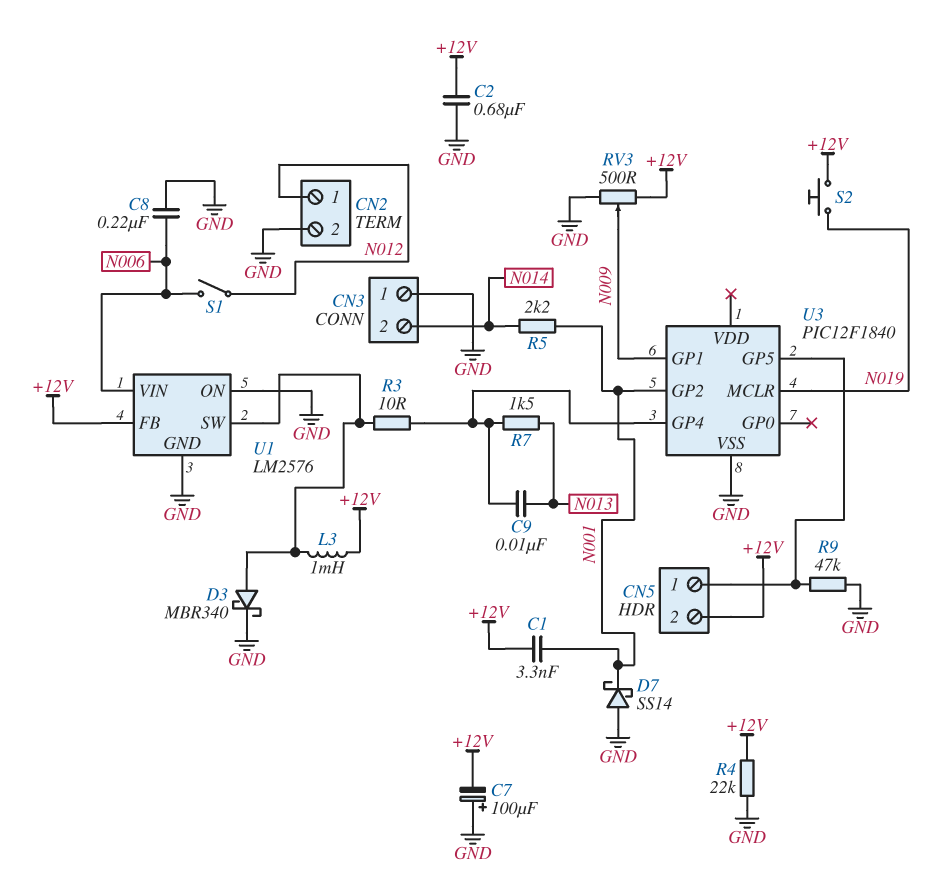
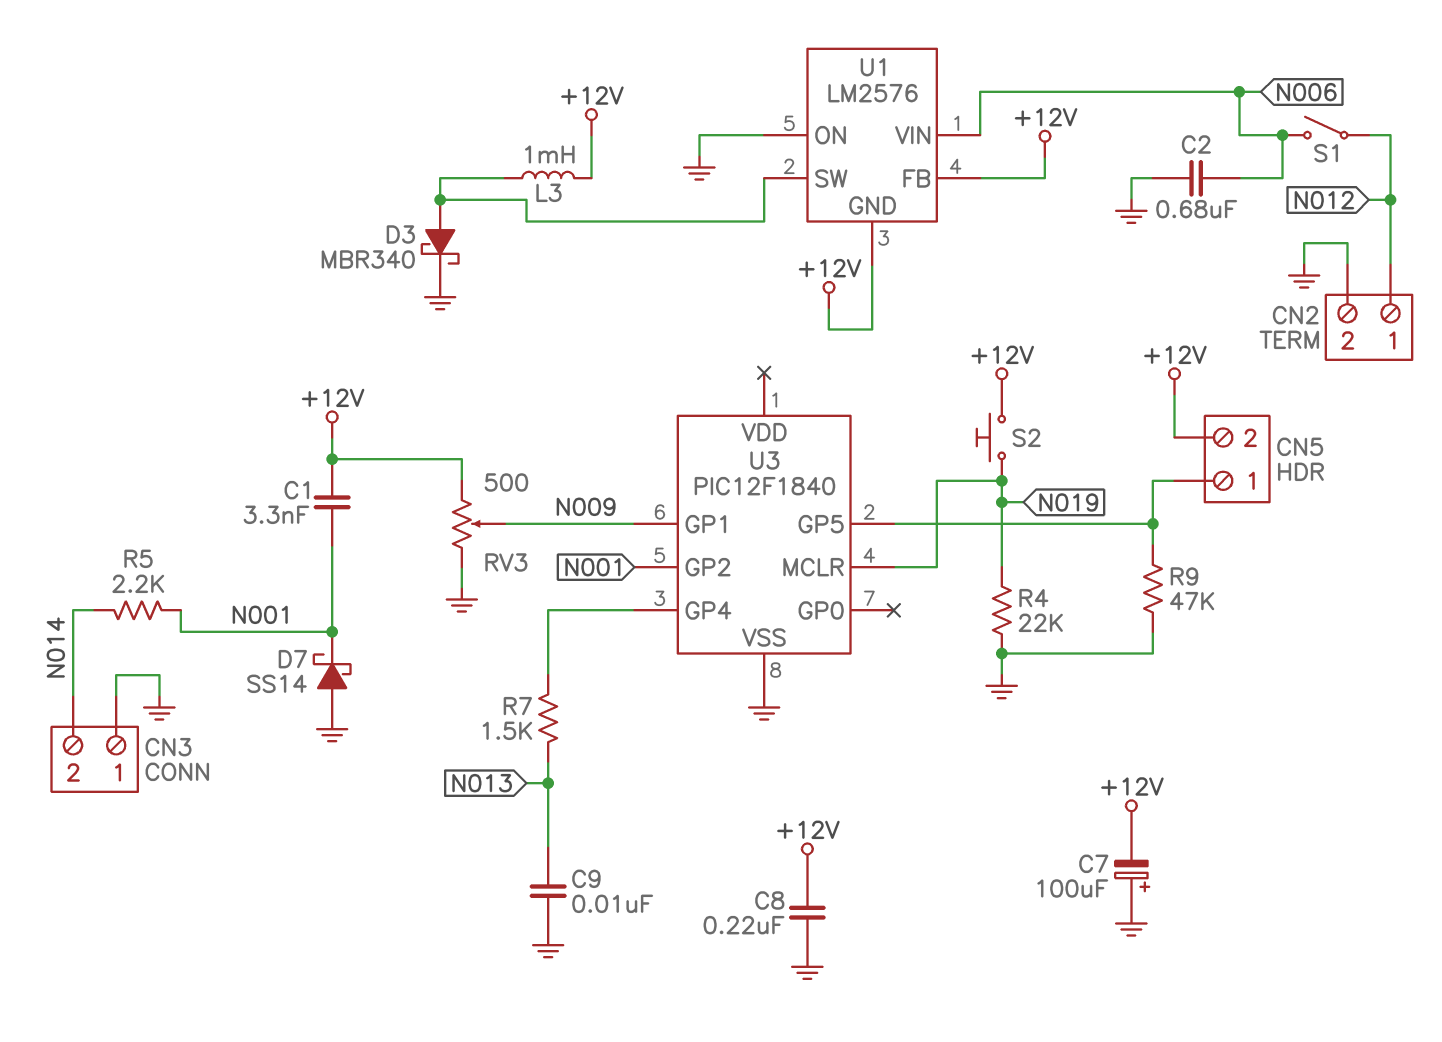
C2: 680nF (+12V, GND) -> 680nF (GND, N006)
C8: 220nF (GND, N006) -> 220nF (+12V, GND)
C9: 10nF (N013, U3/GP4) -> 10nF (GND, N013)
R3: 10 (U1/SW, U3/GP4) -> none
R4: 22k (+12V, GND) -> 22k (GND, N019)
U1 pin GND: GND -> +12V

